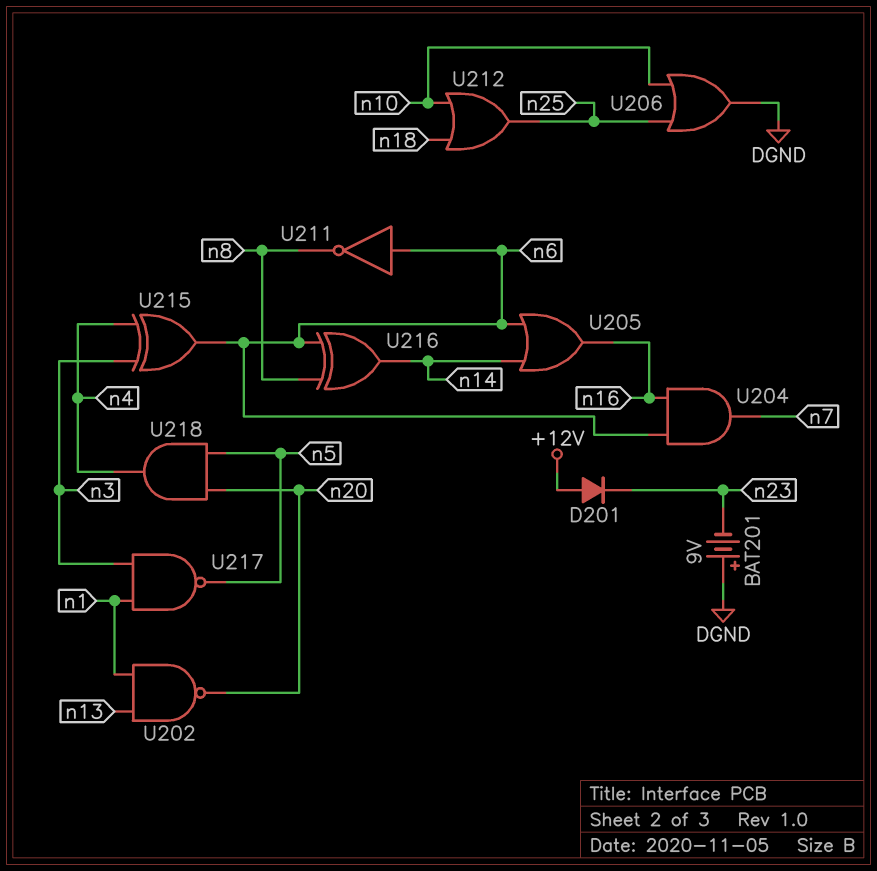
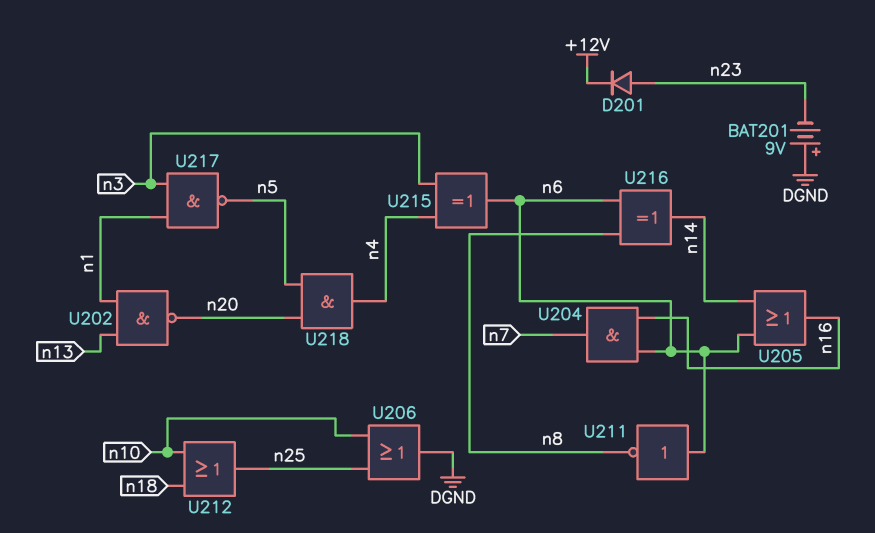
D201: diode (A +12V, K n23) -> diode (A n23, K +12V)

